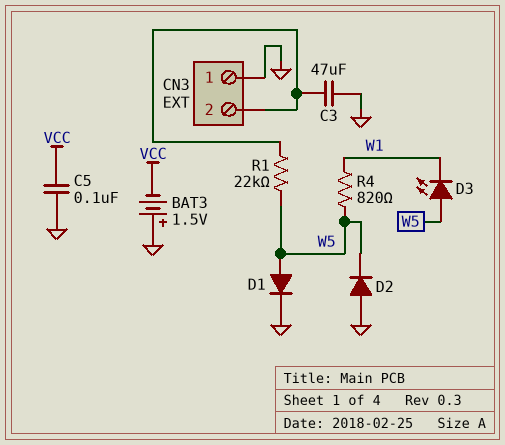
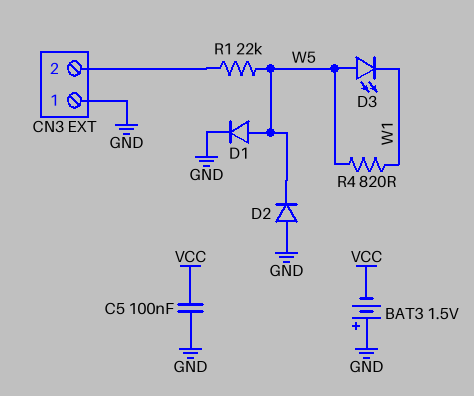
C3: 47uF (CN3/2, GND) -> none

